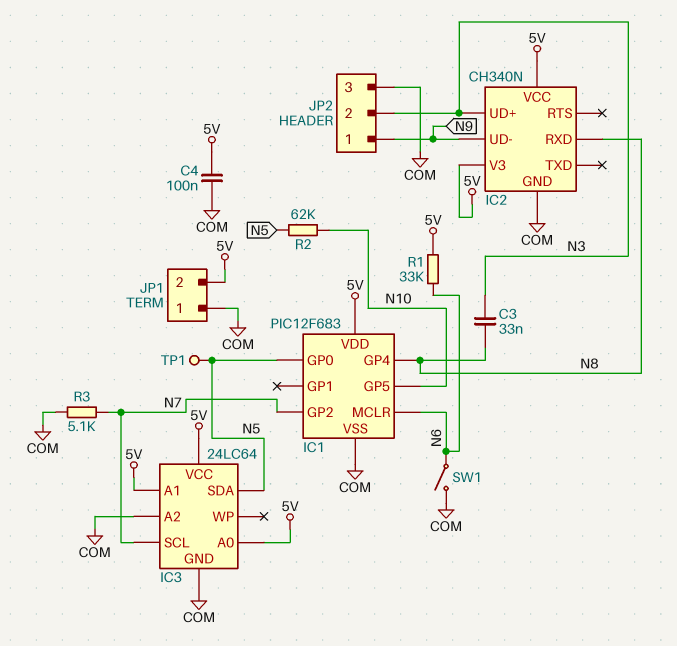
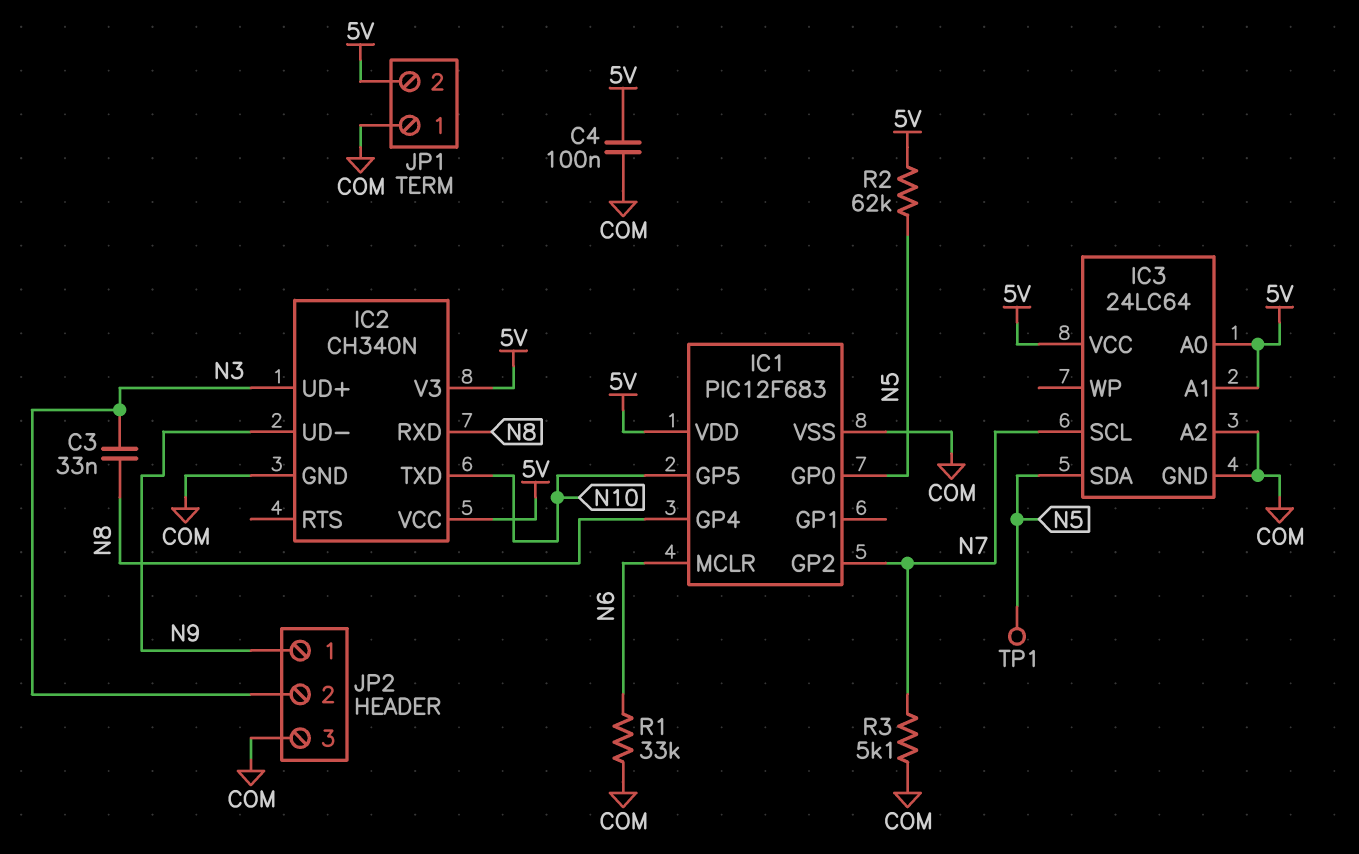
IC2 pin TXD: none -> N10
R1: 33k (5V, N6) -> 33k (COM, N6)
R2: 62k (N5, N10) -> 62k (5V, N5)
SW1: switch (COM, N6) -> none

